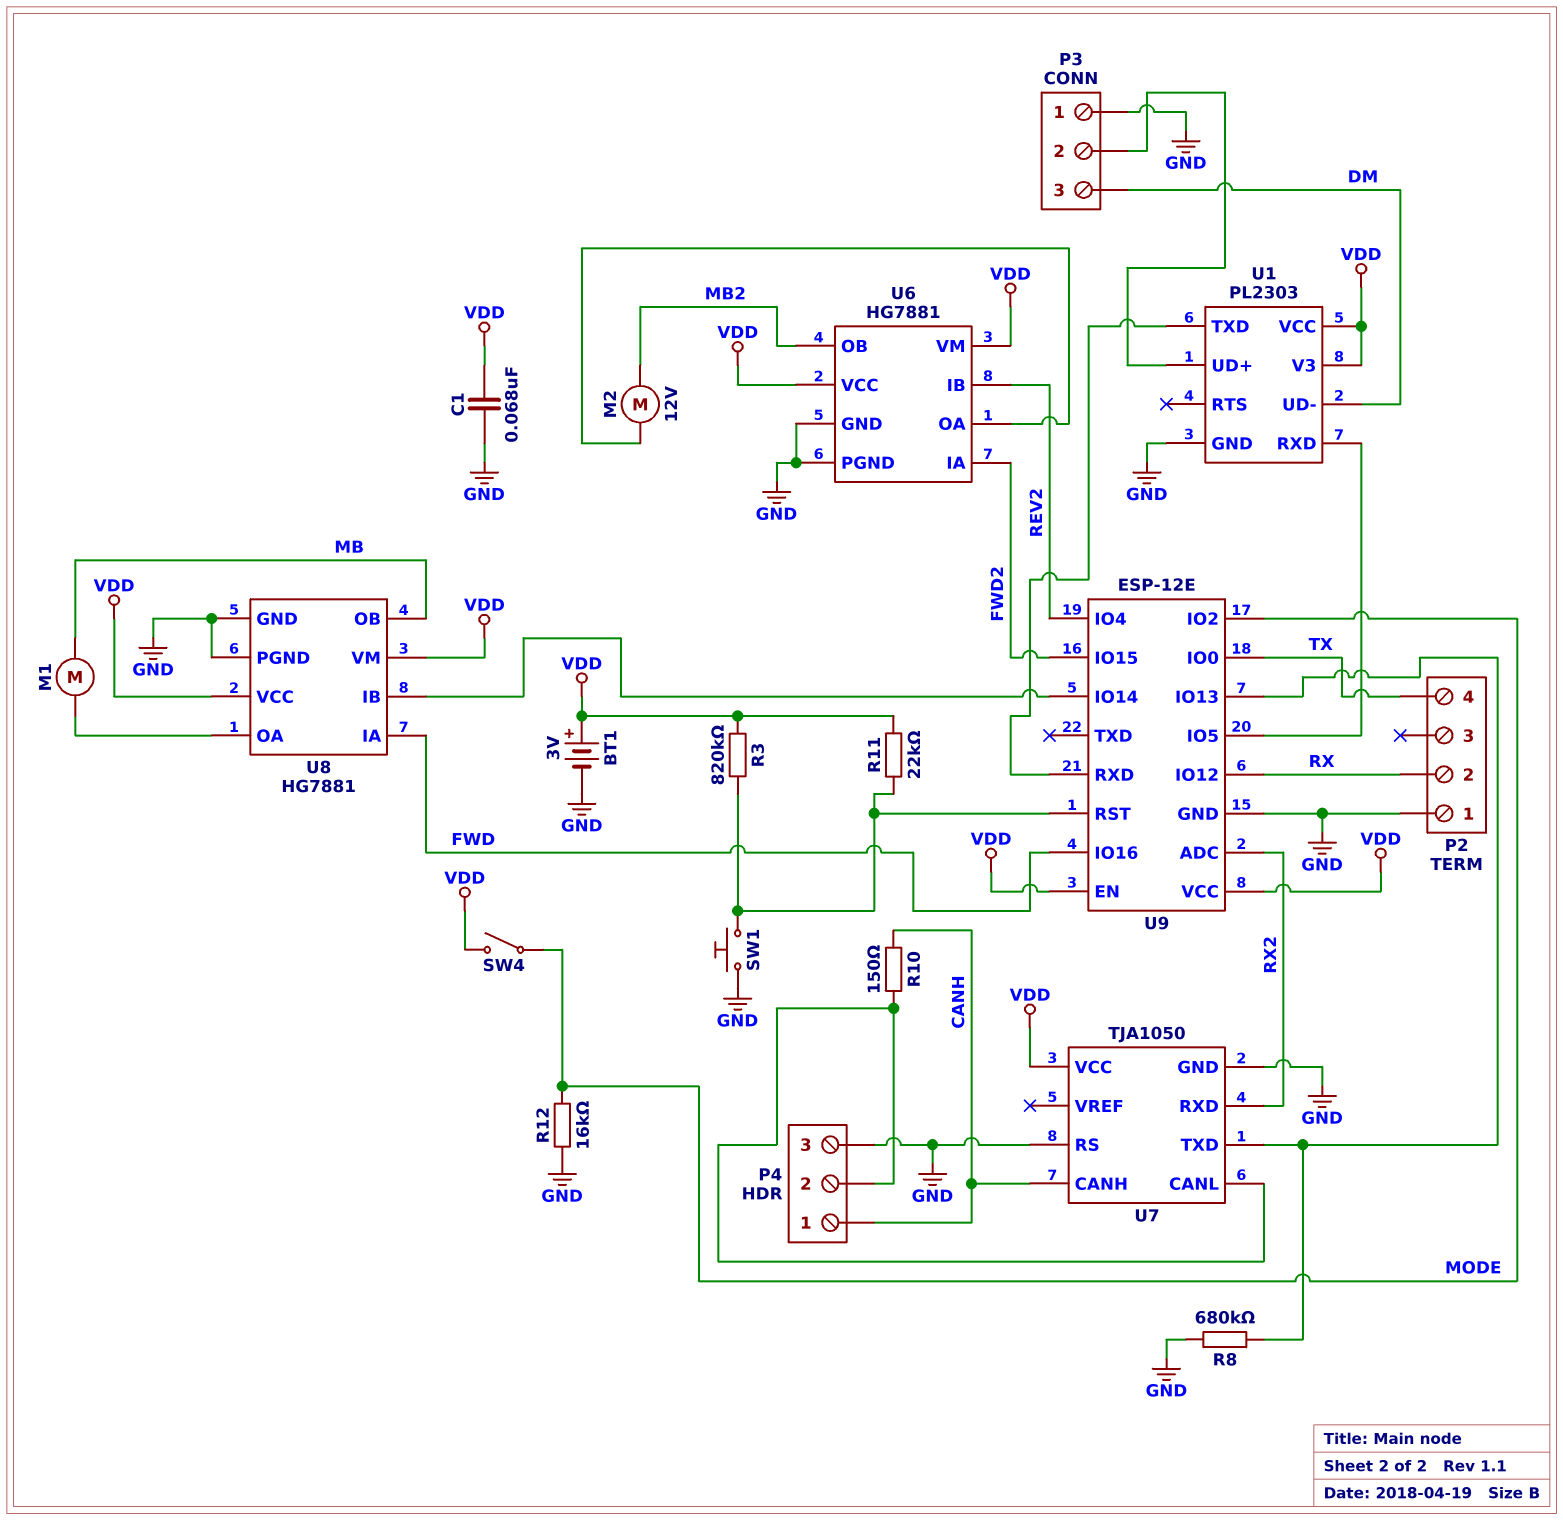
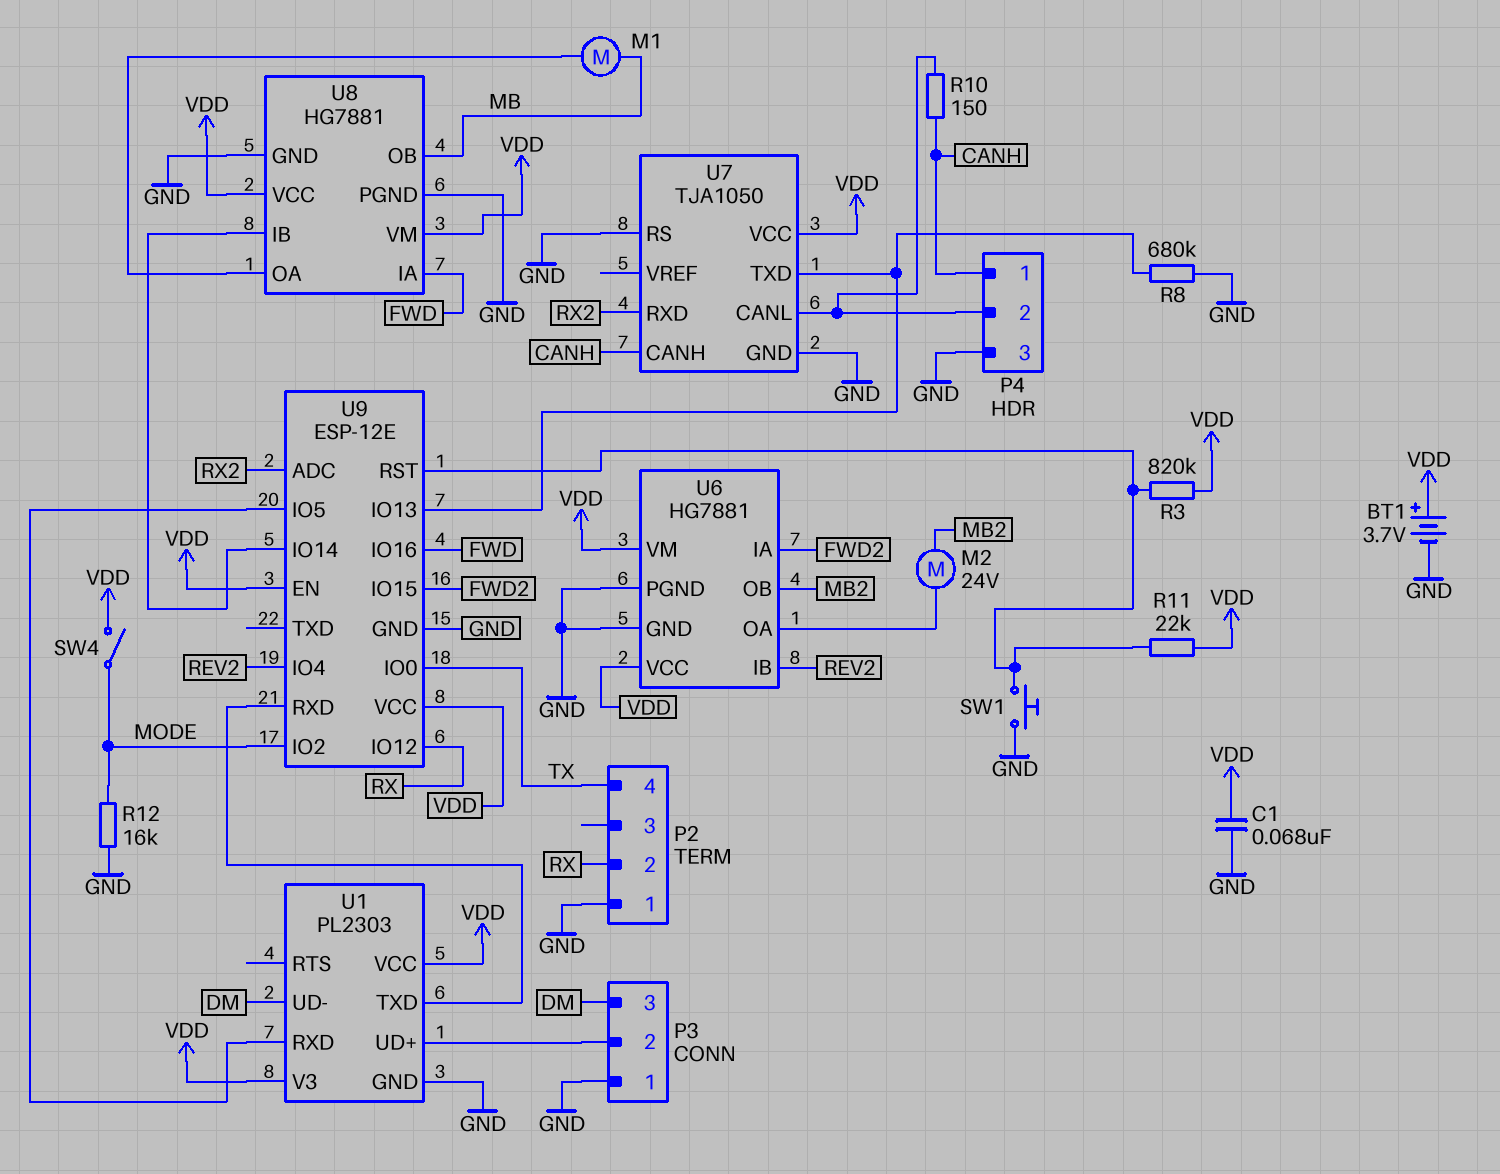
BT1: 3V (plus VDD, minus GND) -> 3.7V (plus VDD, minus GND)
M2: motor 12V (MB2, U6/OA) -> motor 24V (MB2, U6/OA)

